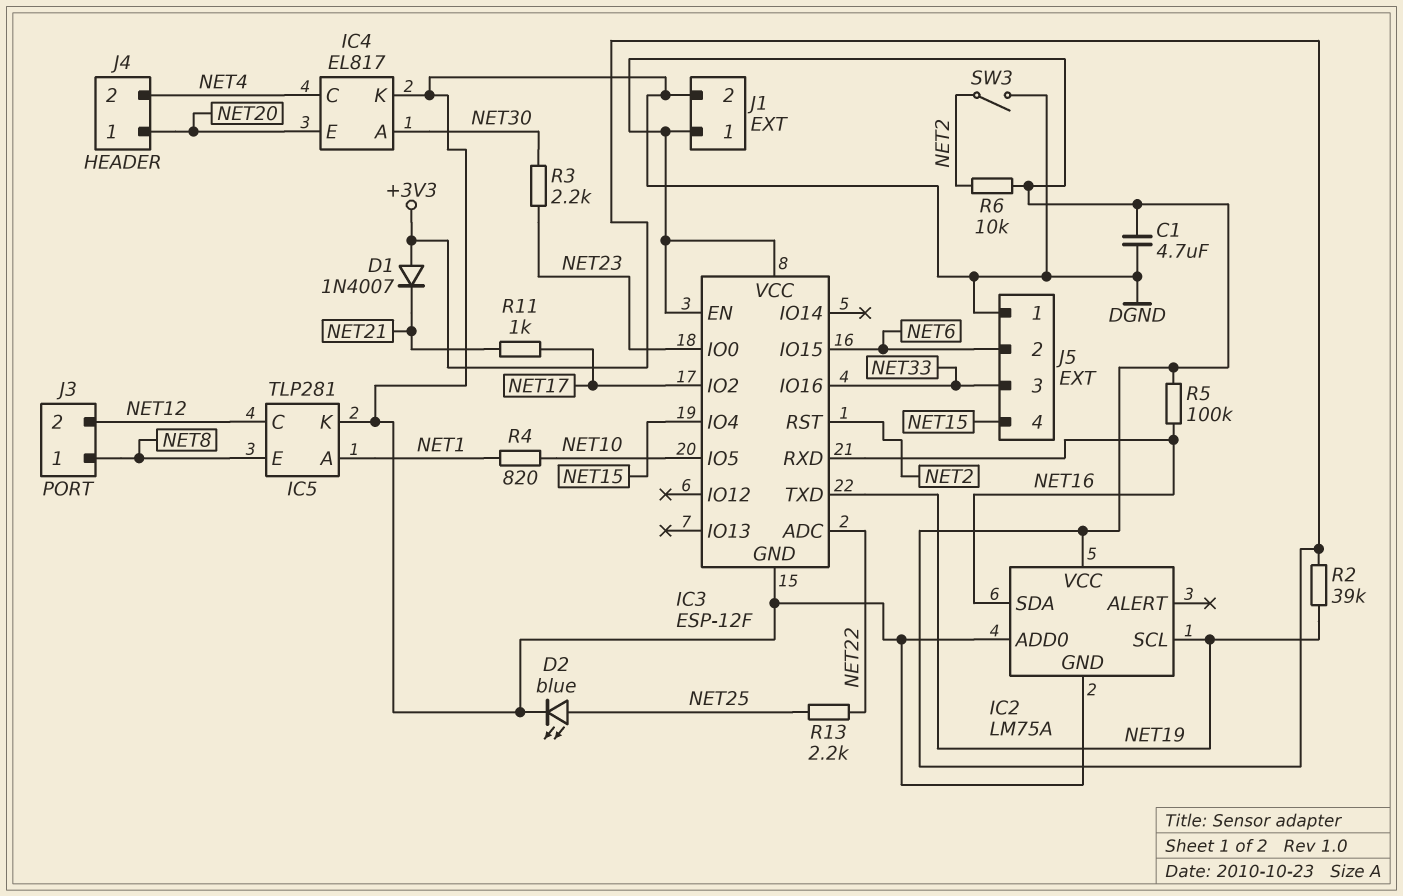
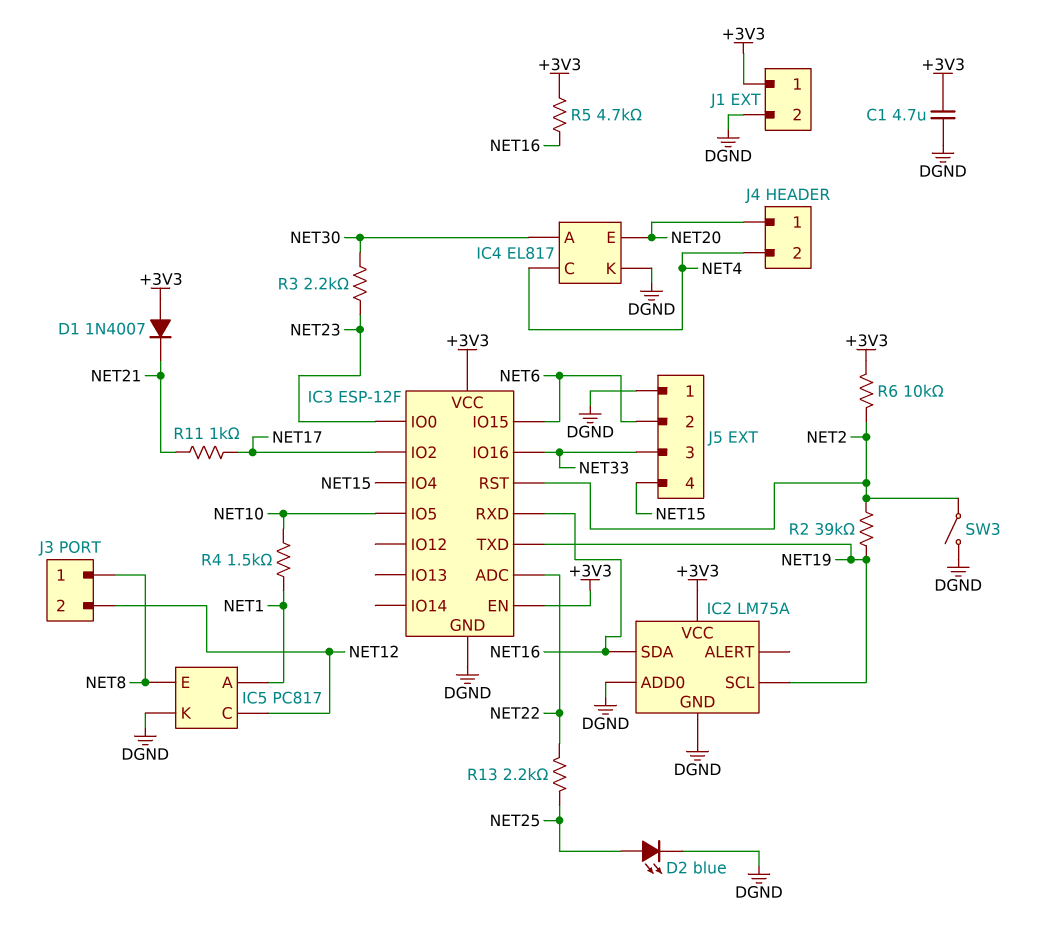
IC5: TLP281 -> PC817
R2: 39k (+3V3, NET19) -> 39k (NET2, NET19)
R4: 820 (NET1, NET10) -> 1.5k (NET1, NET10)
R5: 100k (+3V3, NET16) -> 4.7k (+3V3, NET16)

